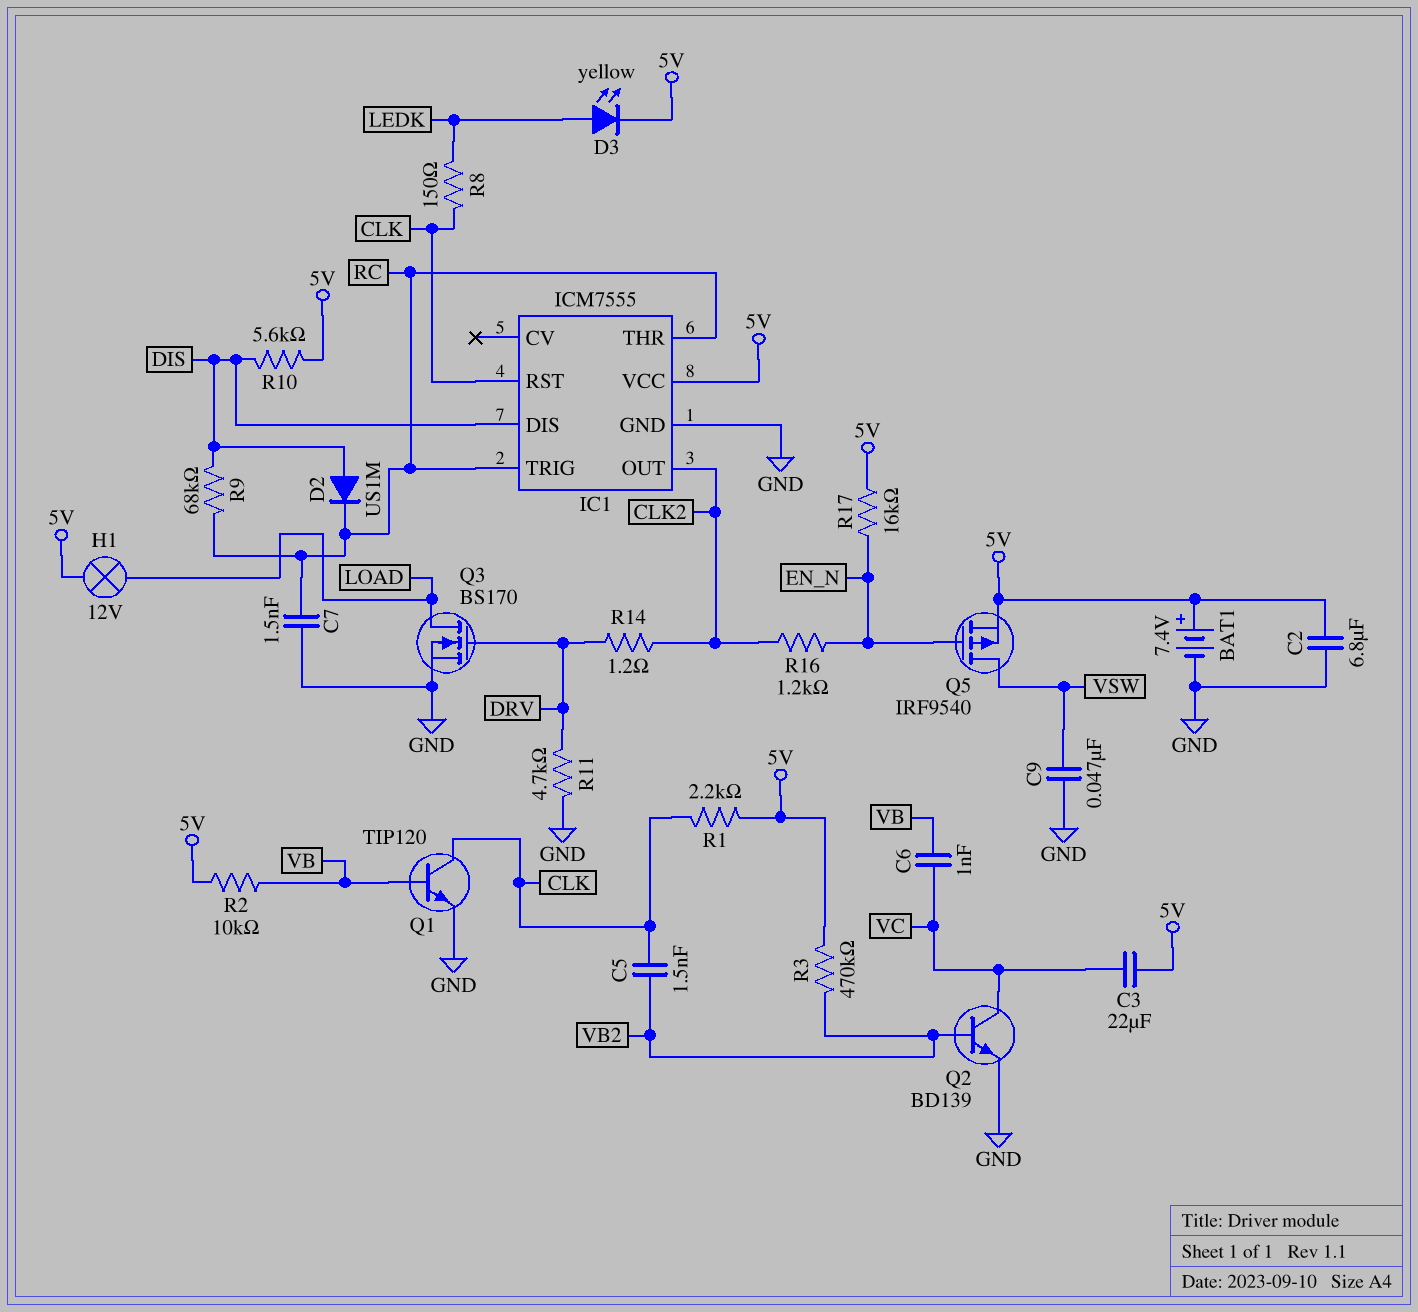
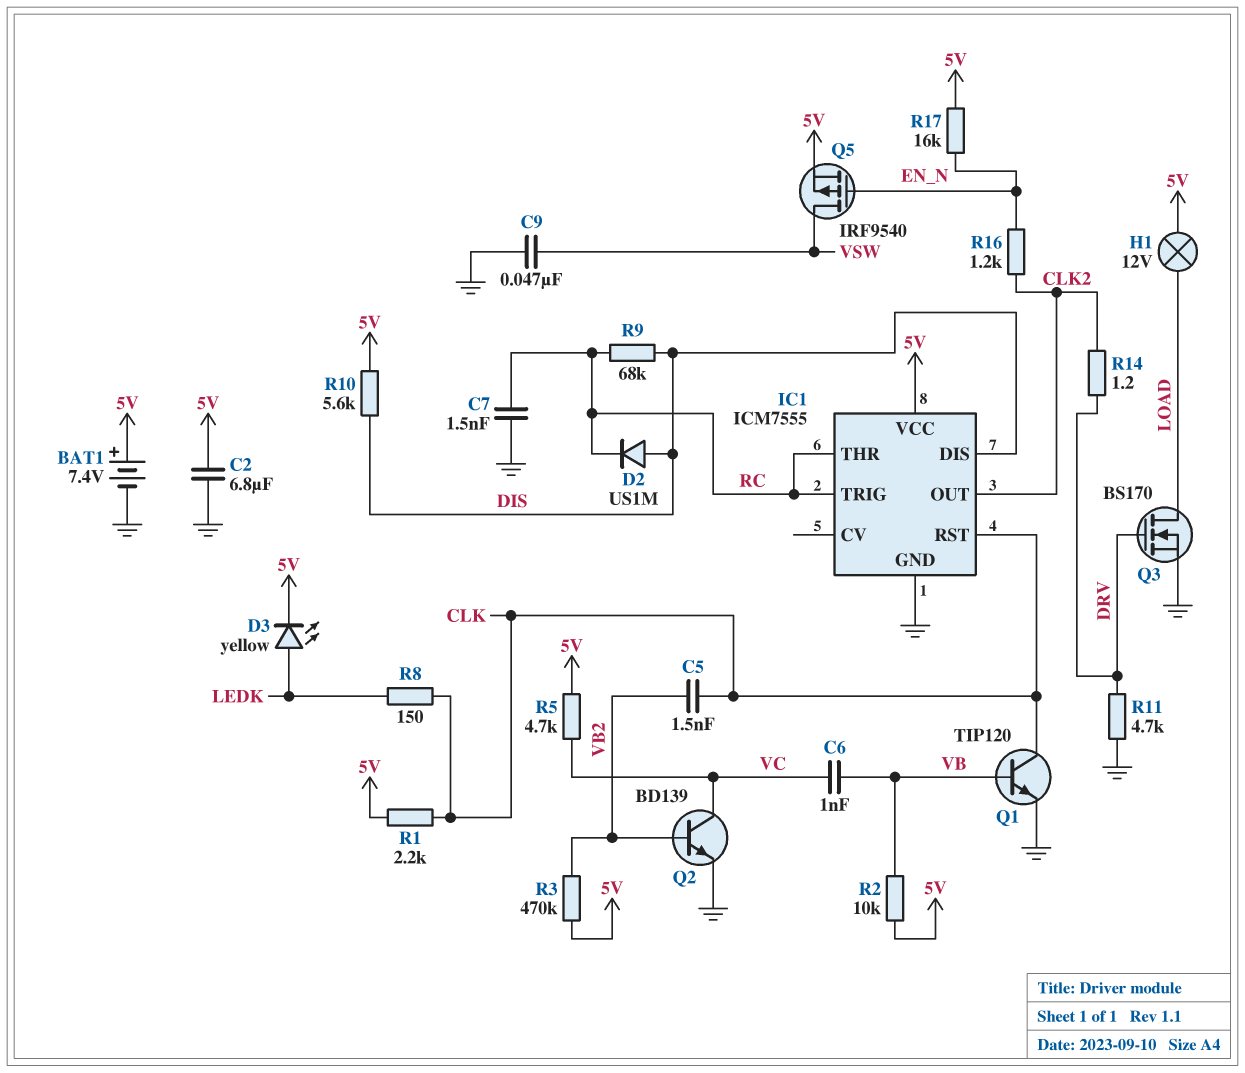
C3: 22uF (5V, VC) -> none
R5: none -> 4.7k (5V, VC)

